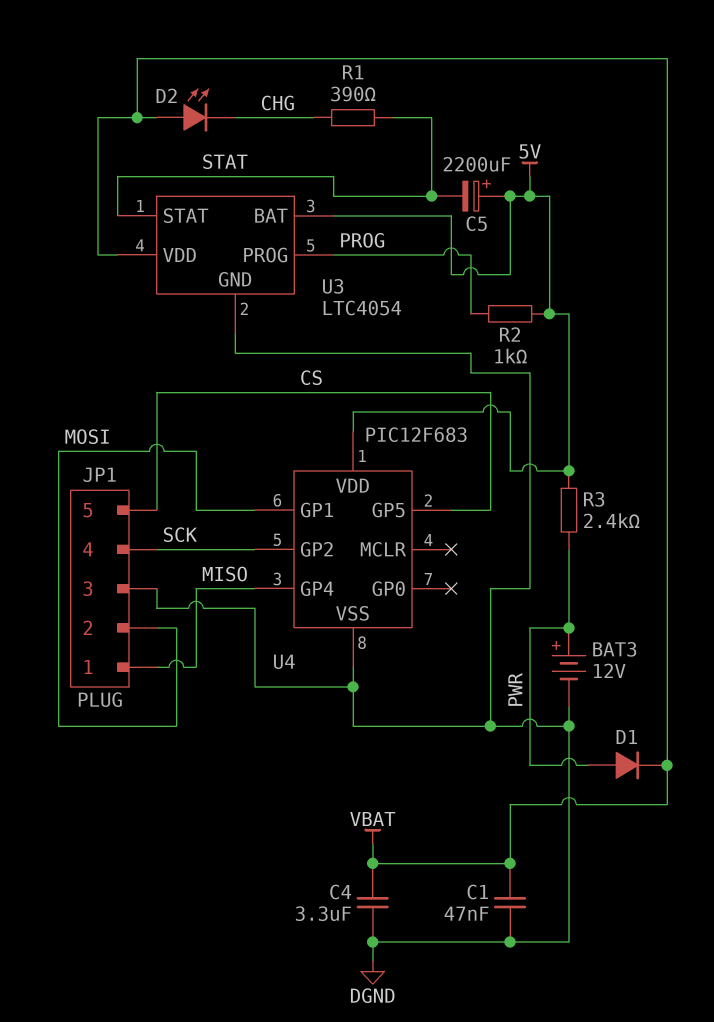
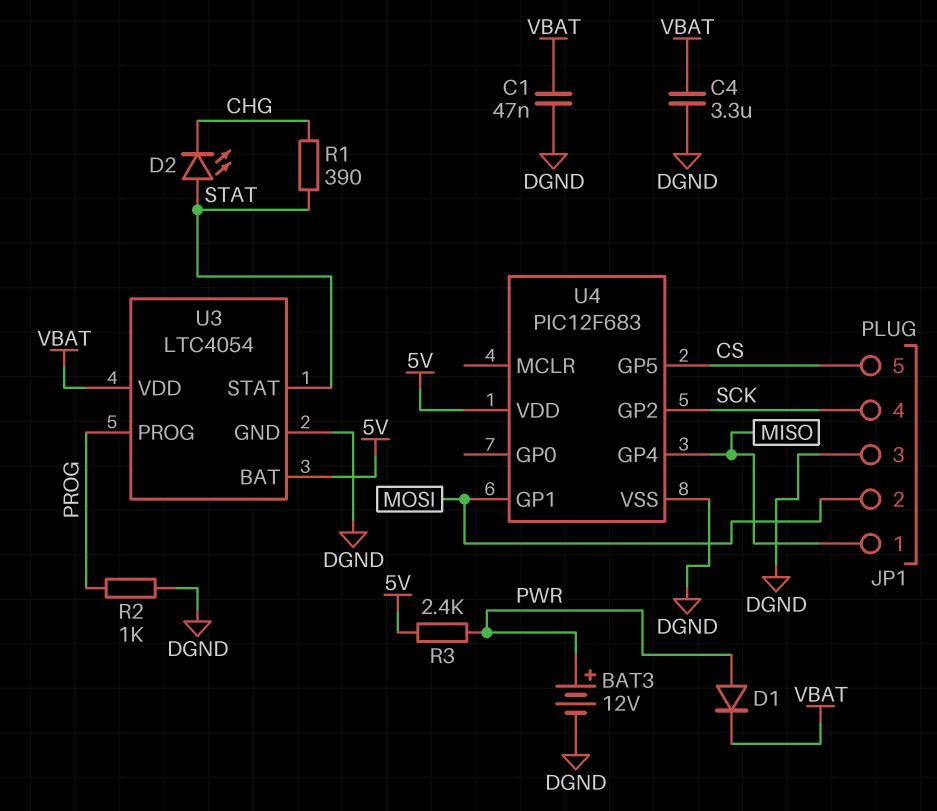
C5: 2200uF (plus 5V, minus STAT) -> none
D2: LED (A VBAT, K CHG) -> LED (A STAT, K CHG)
R2: 1k (5V, PROG) -> 1k (DGND, PROG)

